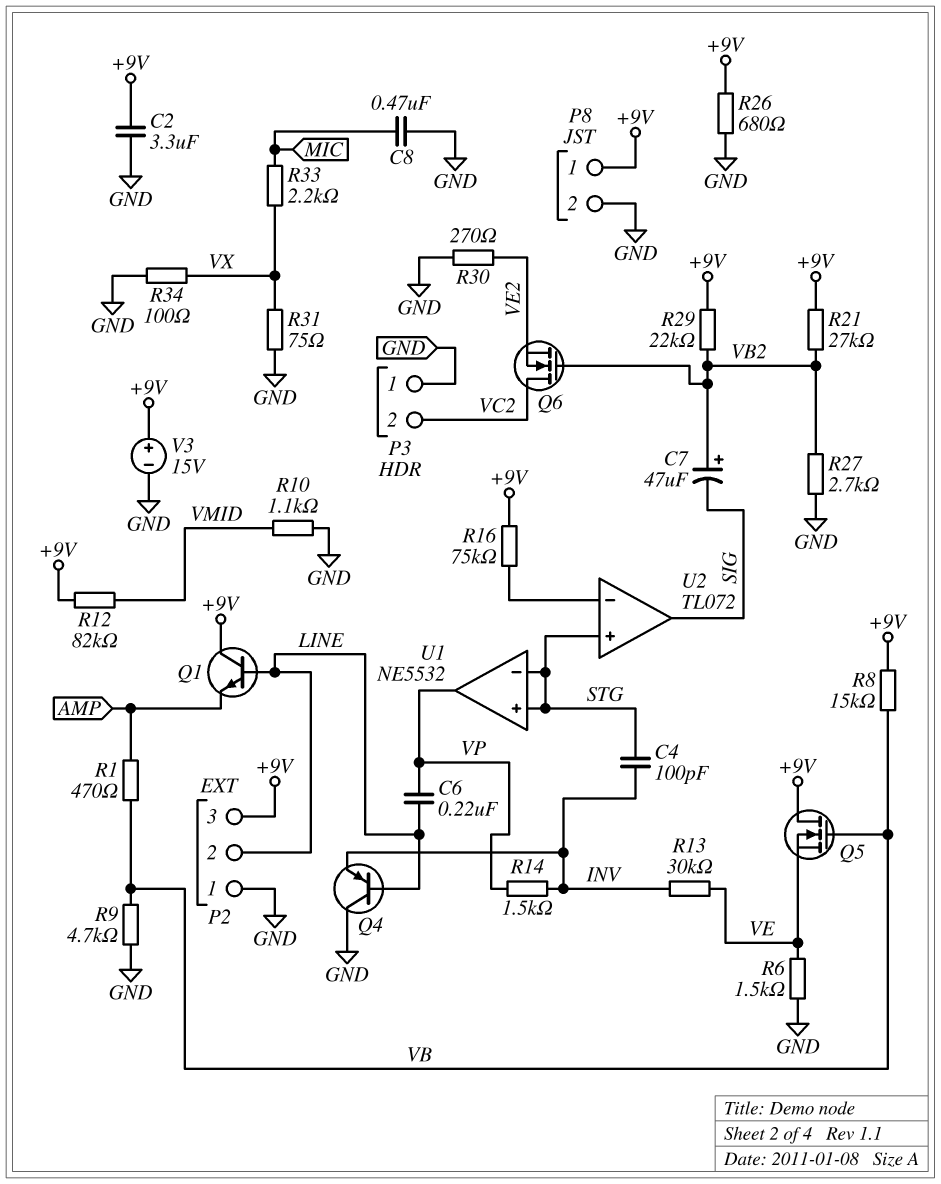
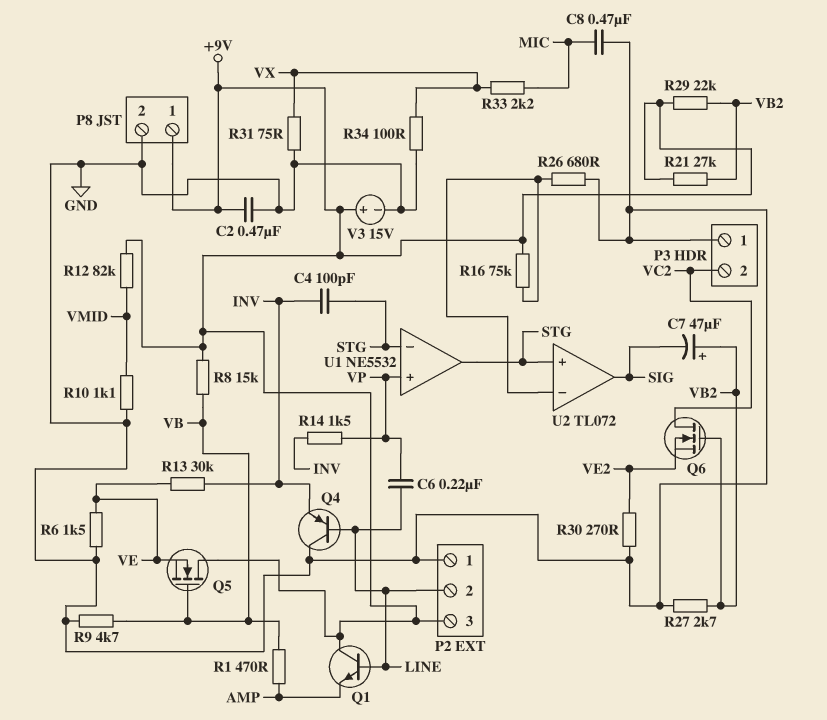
C2: 3.3uF (+9V, GND) -> 470nF (+9V, GND)
R26: 680 (+9V, GND) -> 680 (GND, U2/in-)
U1 pin in+: STG -> VP
U1 pin out: VP -> STG

